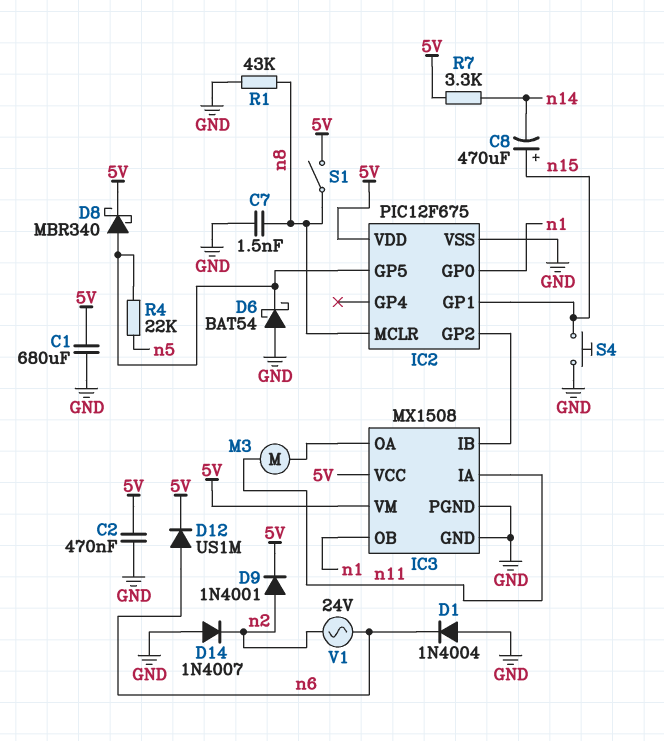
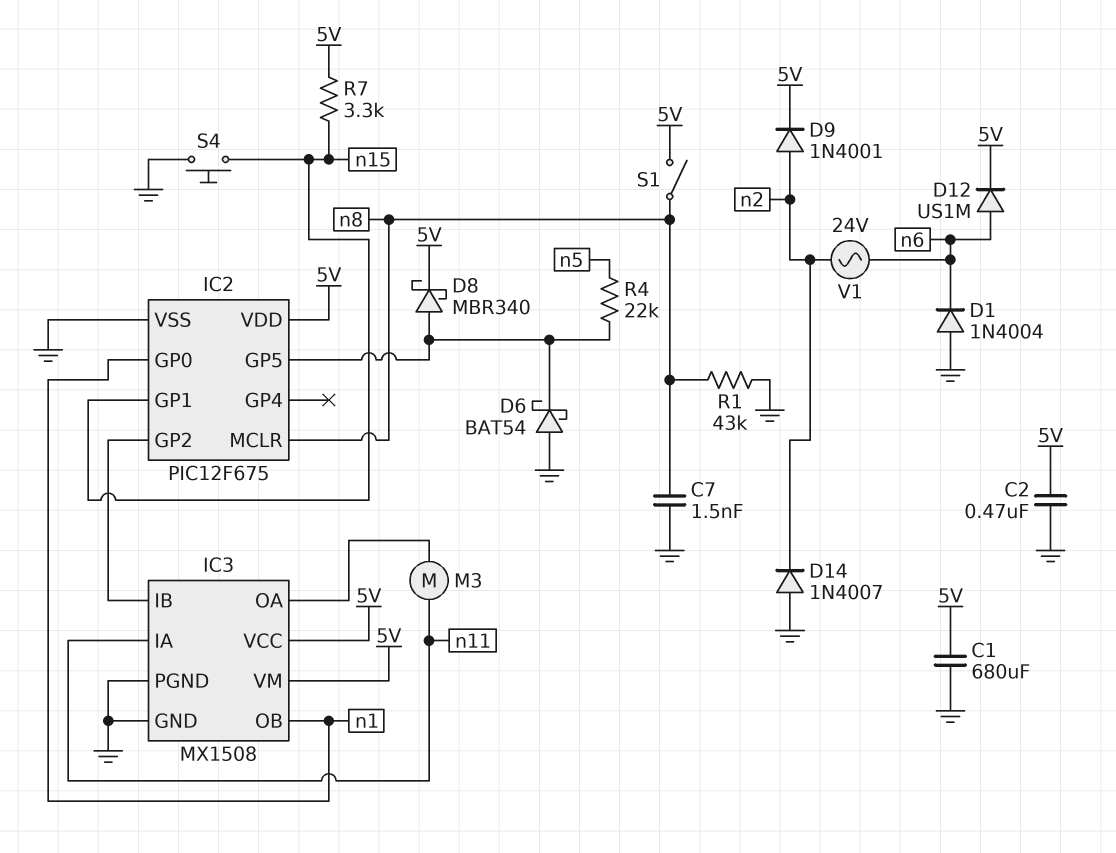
C8: 470uF (plus n15, minus n14) -> none
R7: 3.3k (5V, n14) -> 3.3k (5V, n15)

